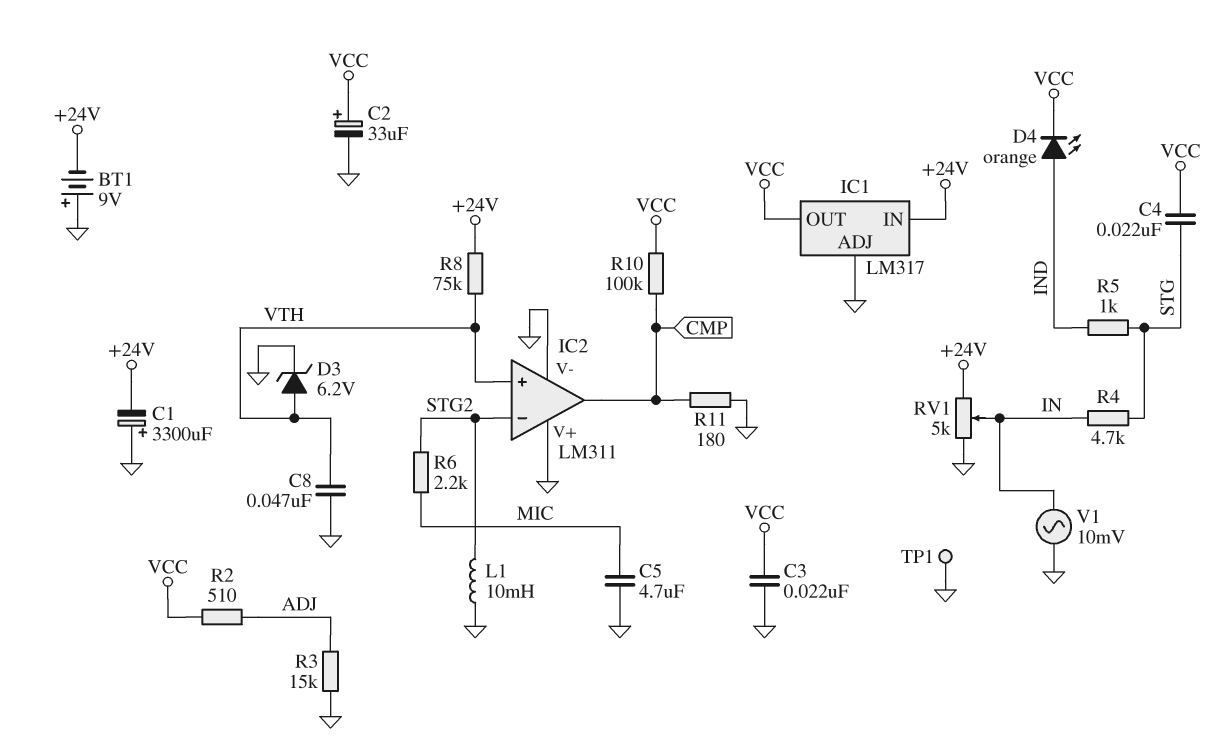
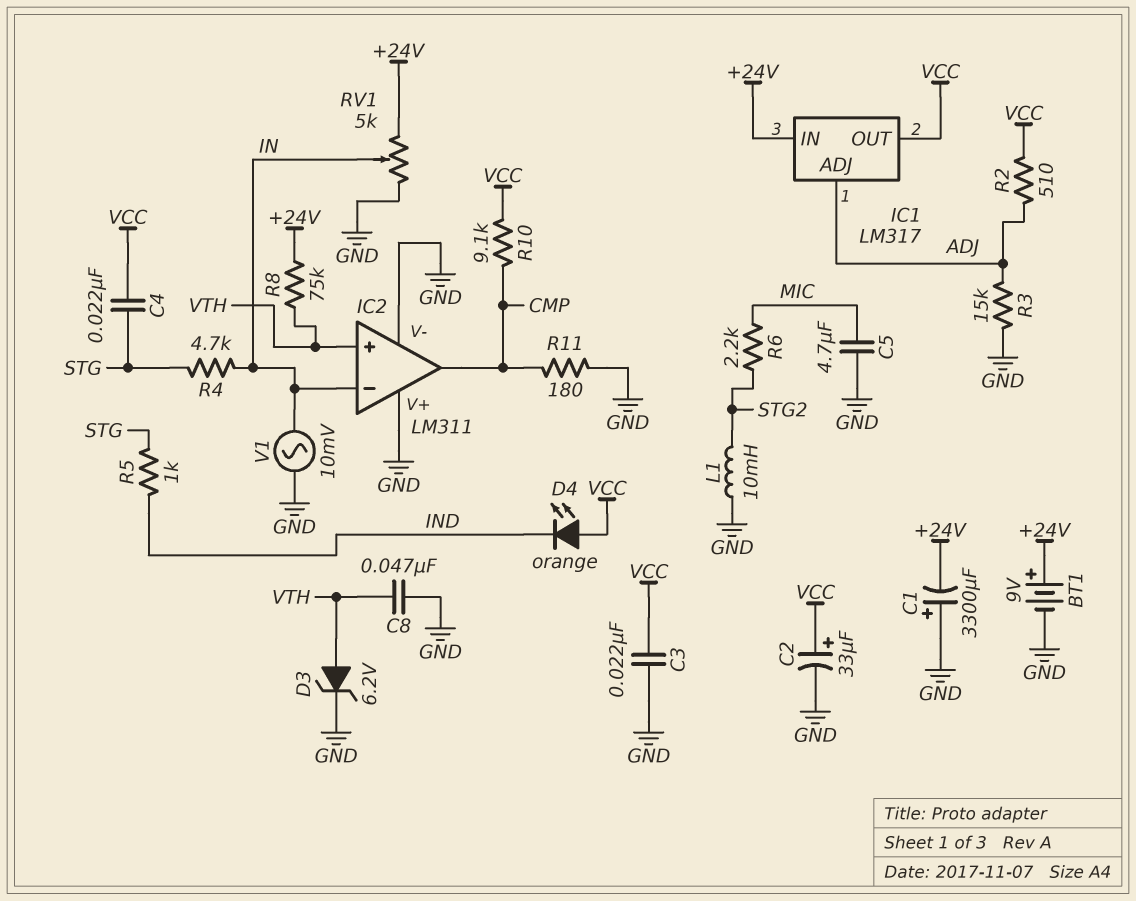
BT1: 9V (plus GND, minus +24V) -> 9V (plus +24V, minus GND)
D4: LED orange (A IND, K VCC) -> LED orange (A VCC, K IND)
IC1 pin ADJ: GND -> ADJ
IC2 pin in-: STG2 -> IN
R10: 100k (CMP, VCC) -> 9.1k (CMP, VCC)
TP1: test point (GND) -> none

